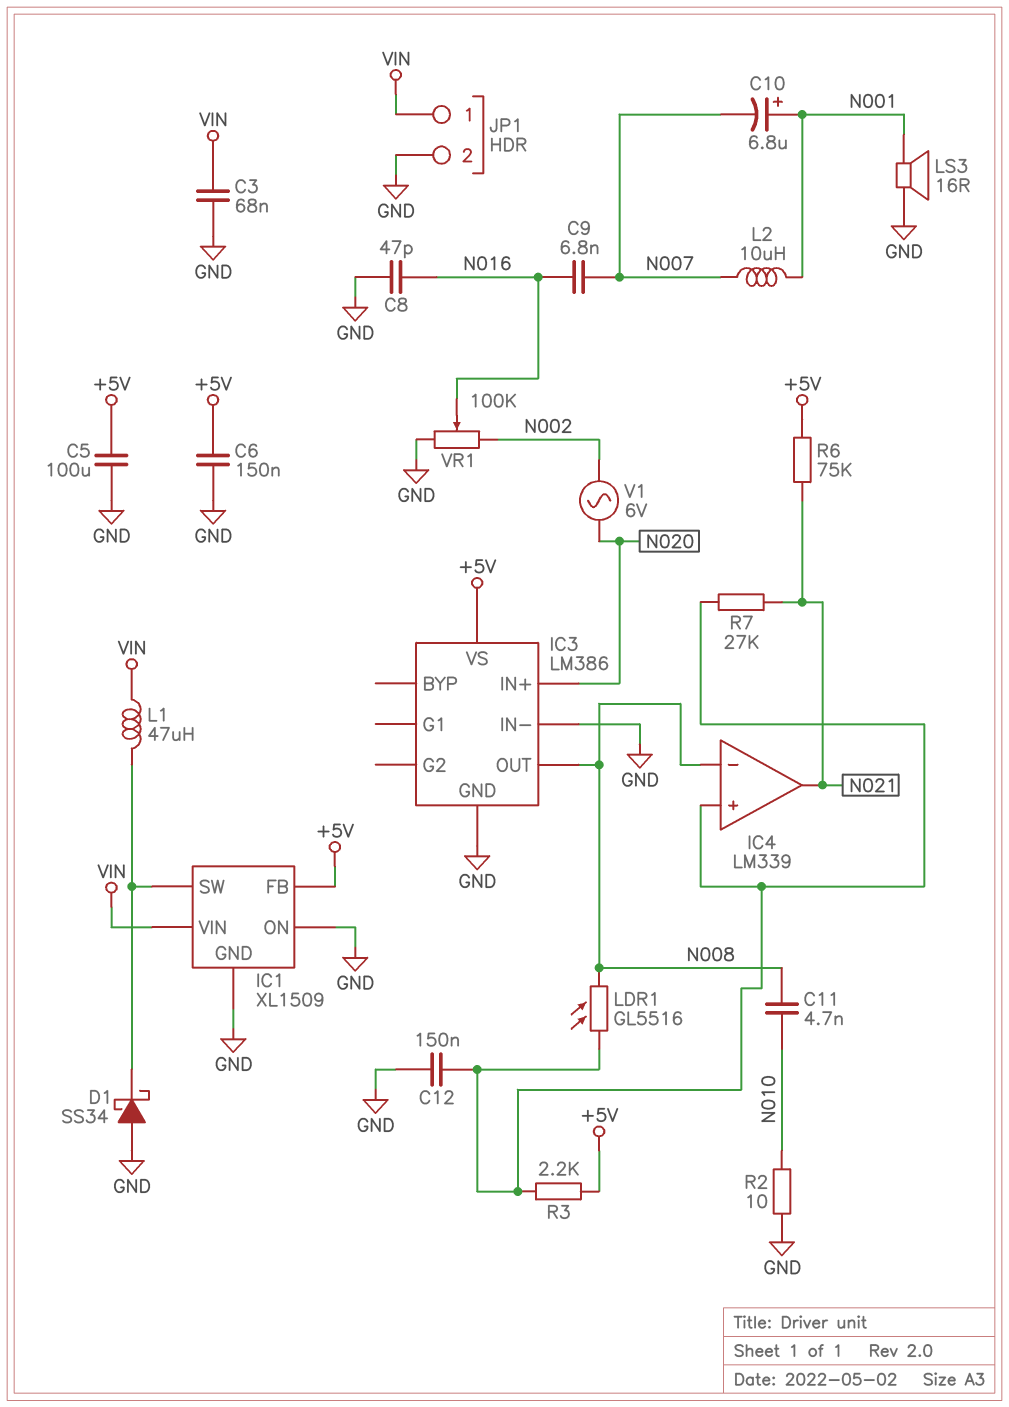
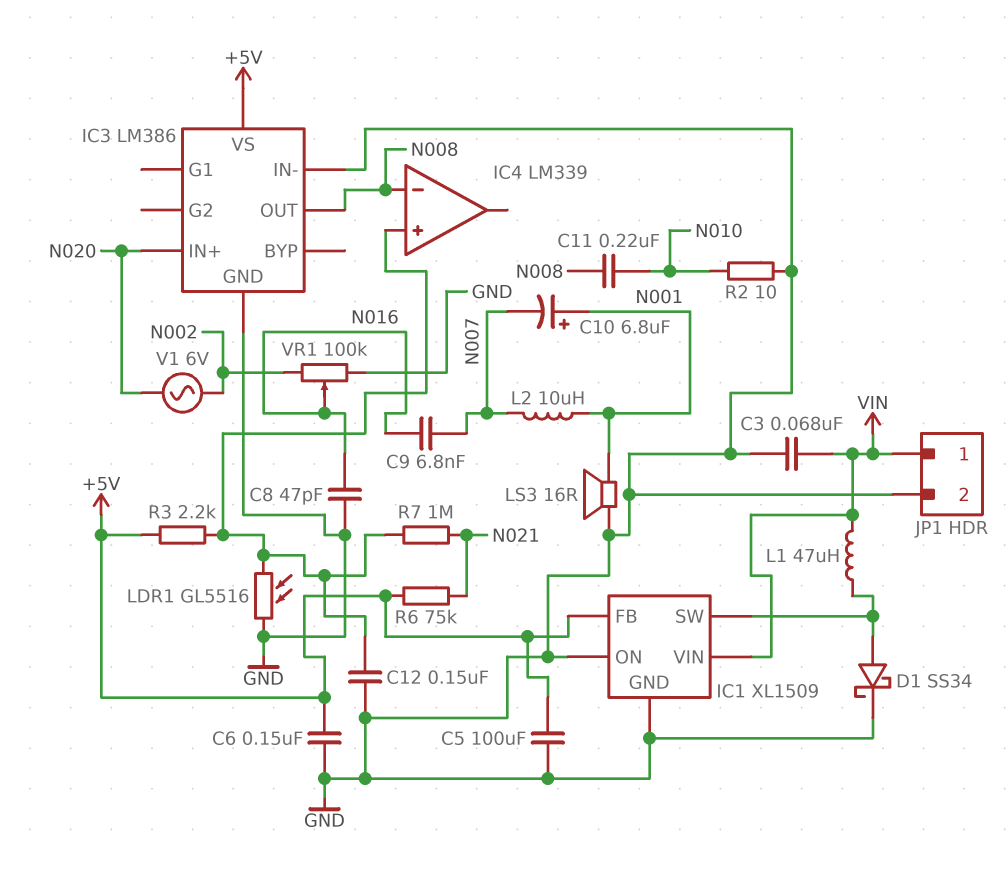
C11: 4.7nF (N008, N010) -> 220nF (N008, N010)
D1: schottky SS34 (A GND, K IC1/SW) -> schottky SS34 (A IC1/SW, K GND)
IC4 pin out: N021 -> none
LDR1: GL5516 (IC4/in+, N008) -> GL5516 (GND, IC4/in+)
R7: 27k (IC4/in+, N021) -> 1M (IC4/in+, N021)

